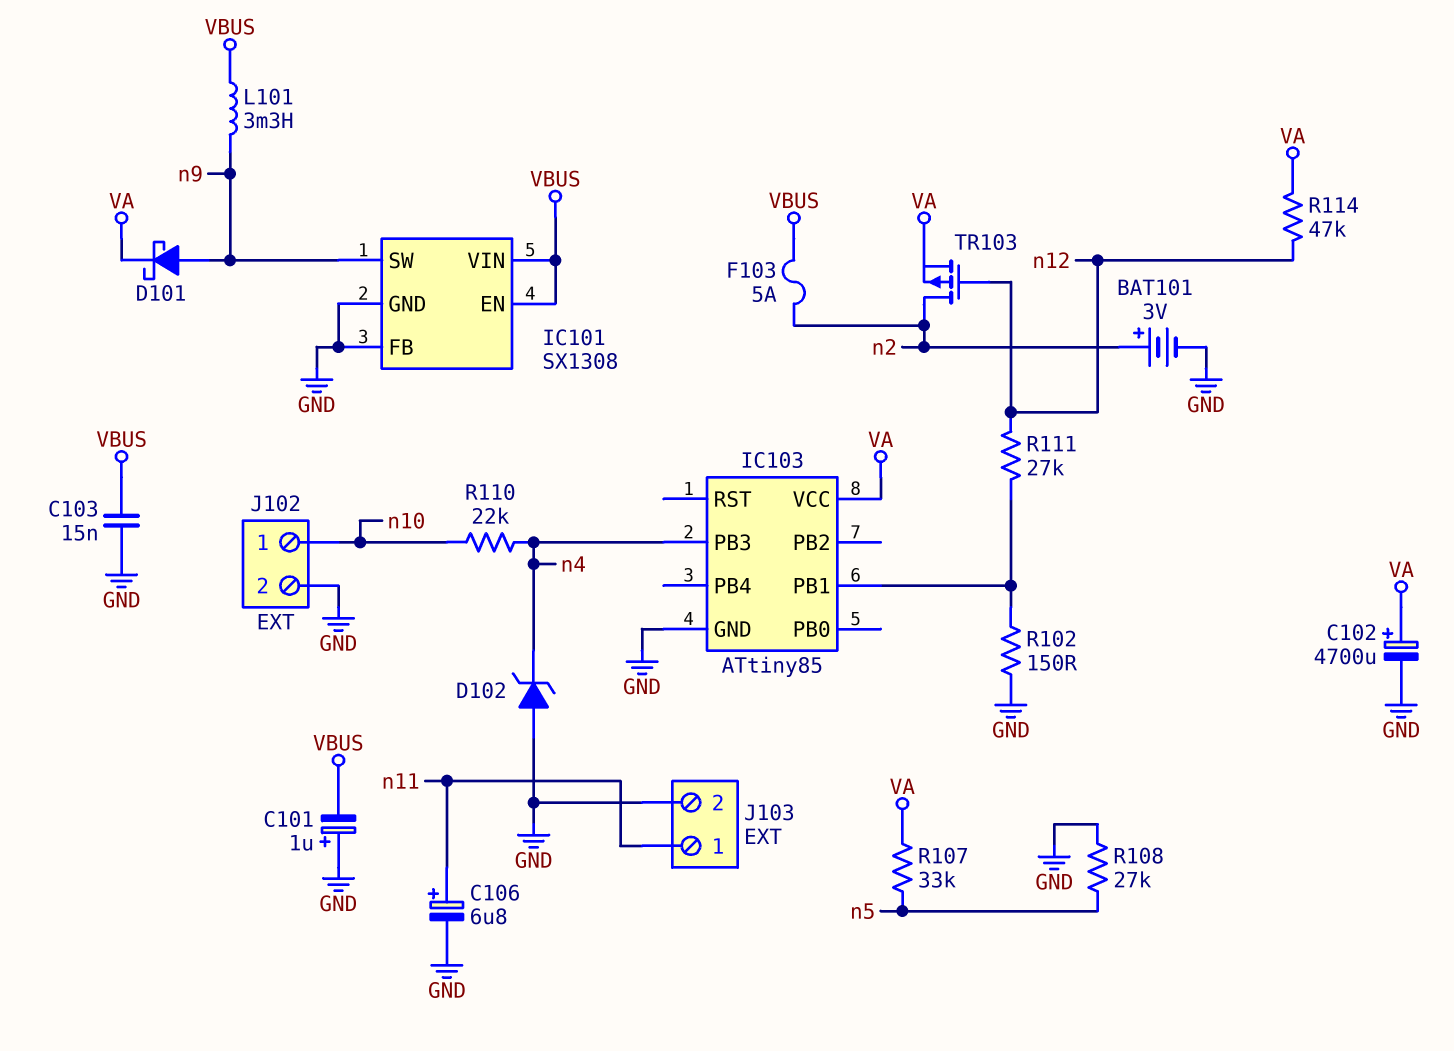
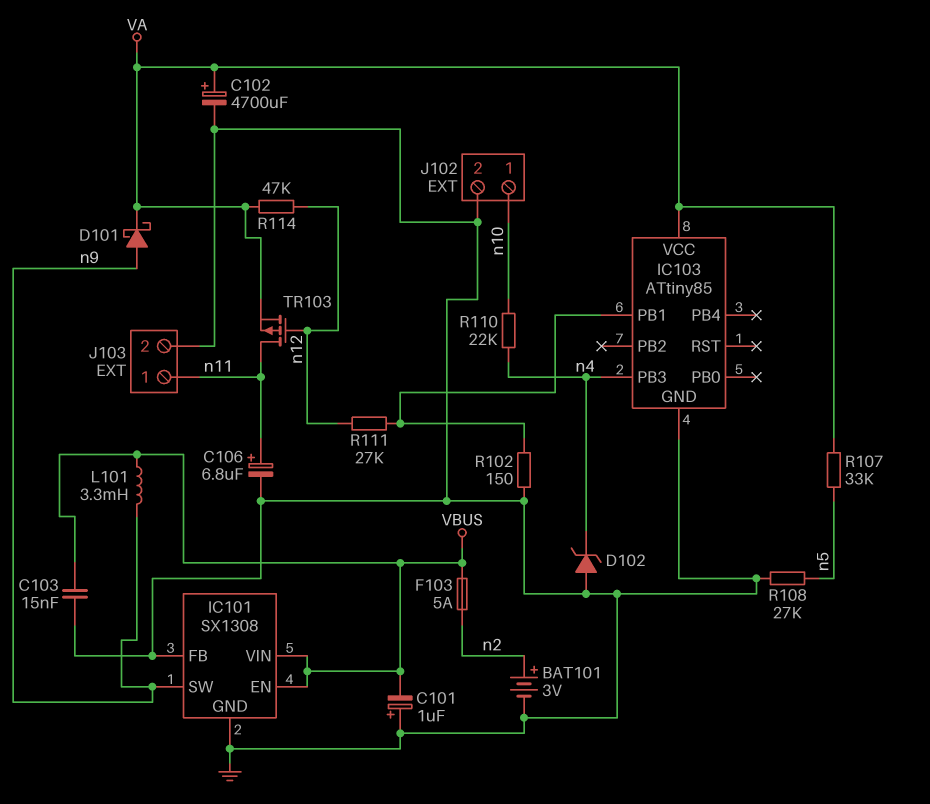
TR103: PMOS (G n12, D n2, S VA) -> PMOS (G n12, D n11, S VA)

